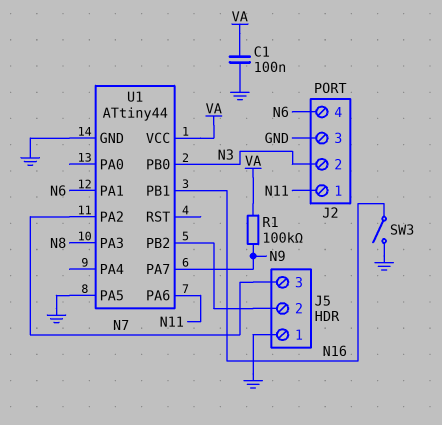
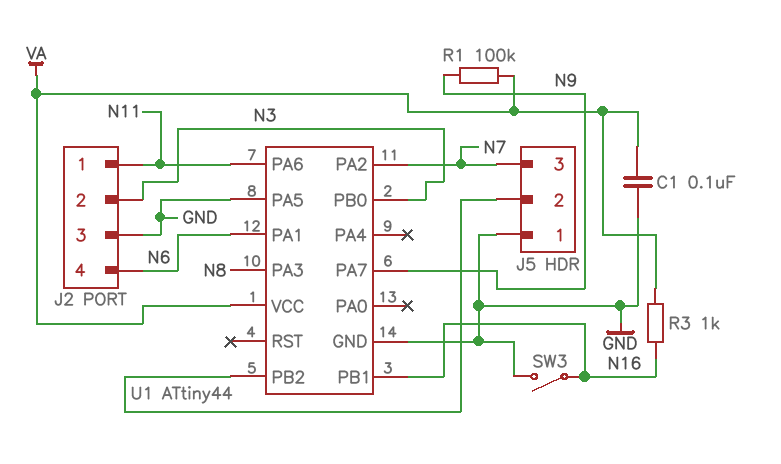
R3: none -> 1k (N16, VA)

